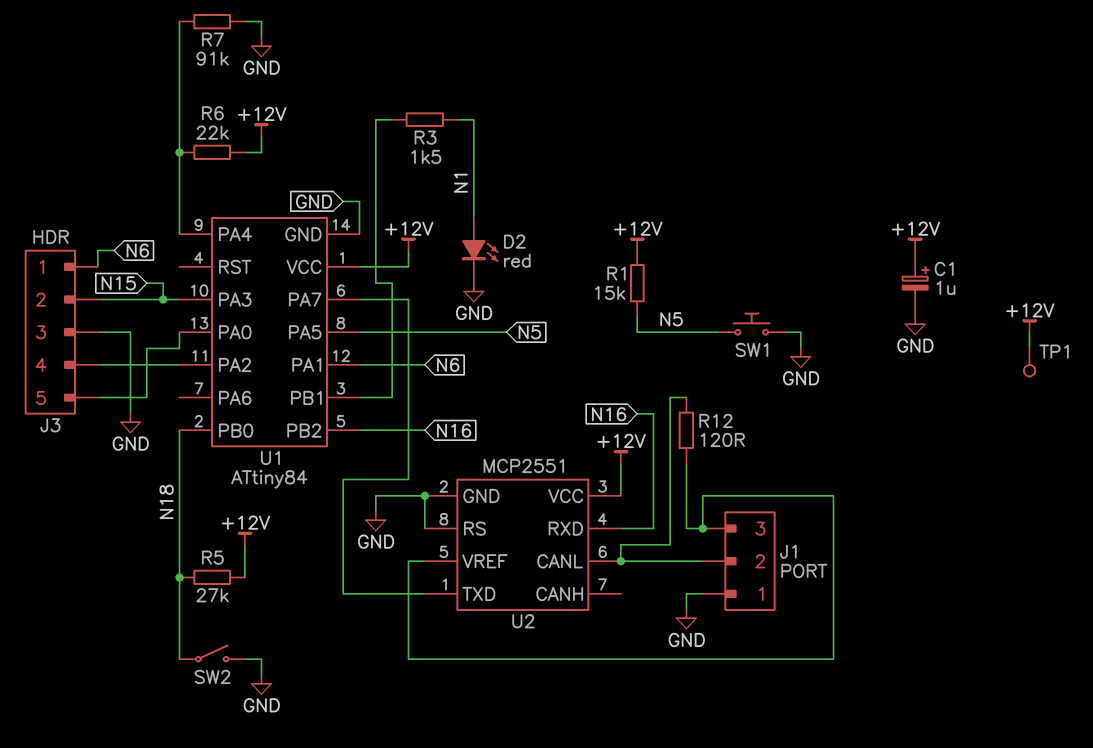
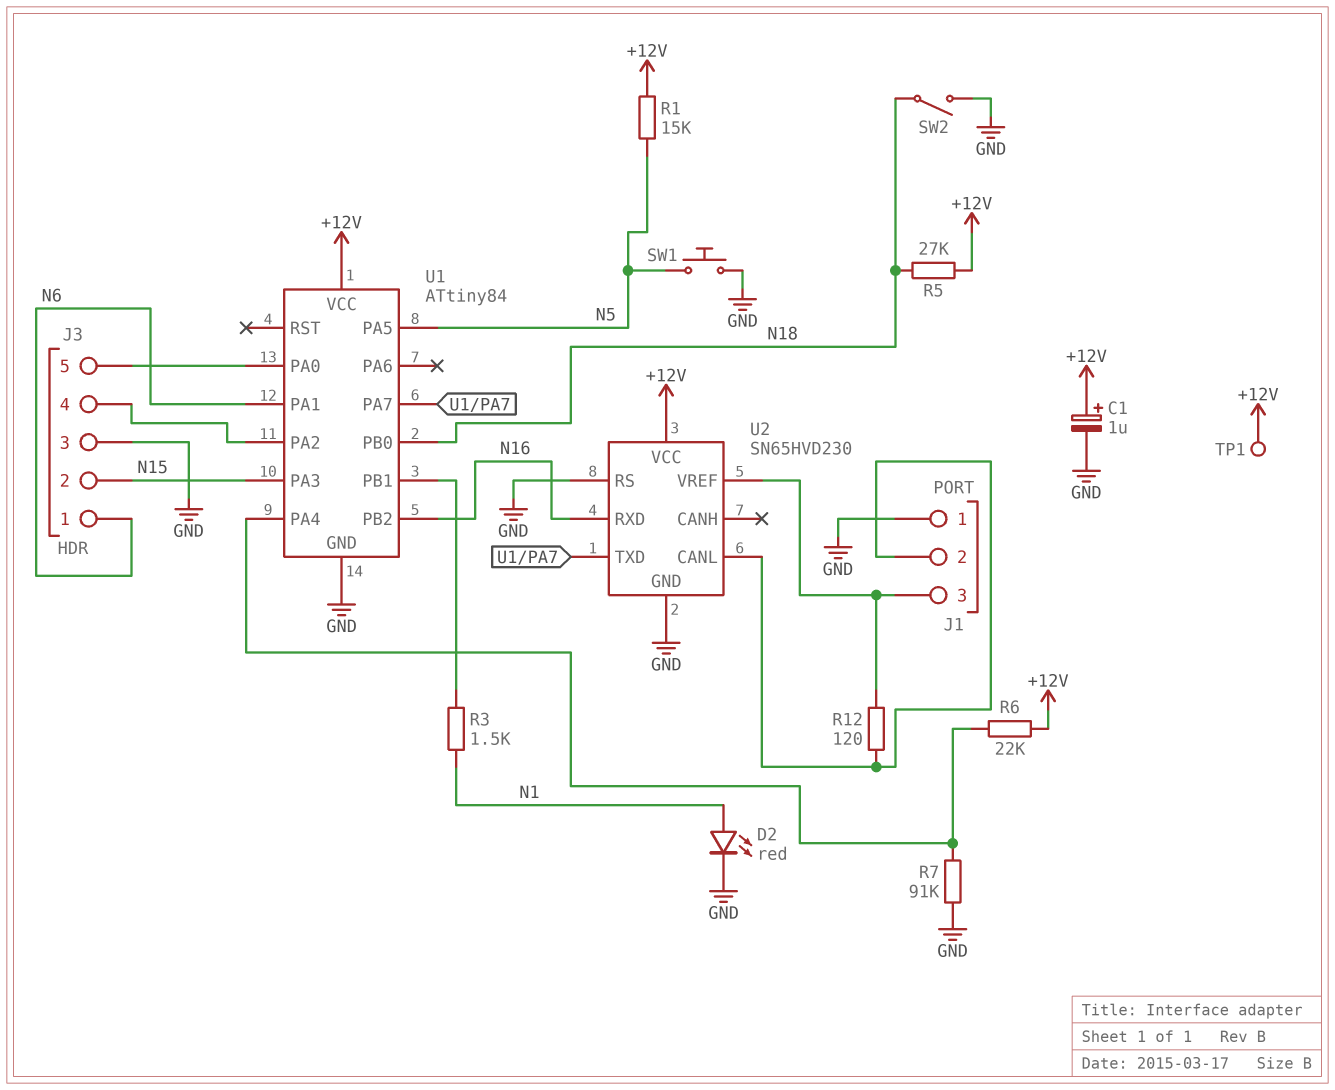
U2: MCP2551 -> SN65HVD230

